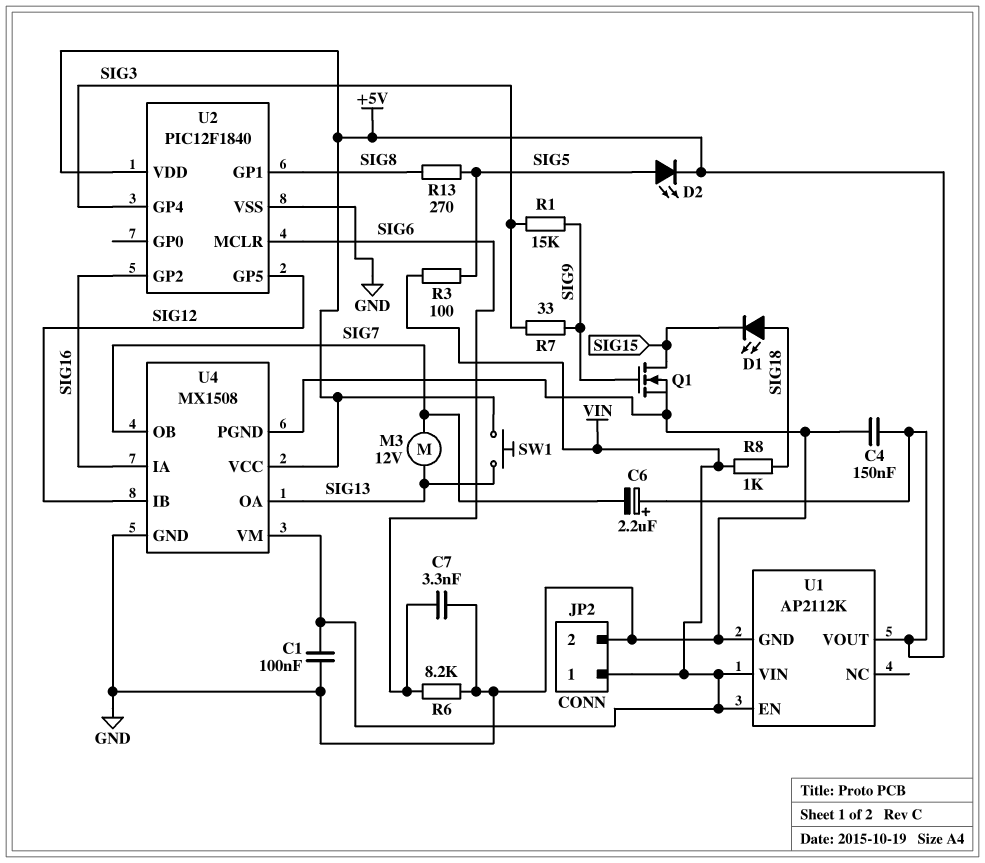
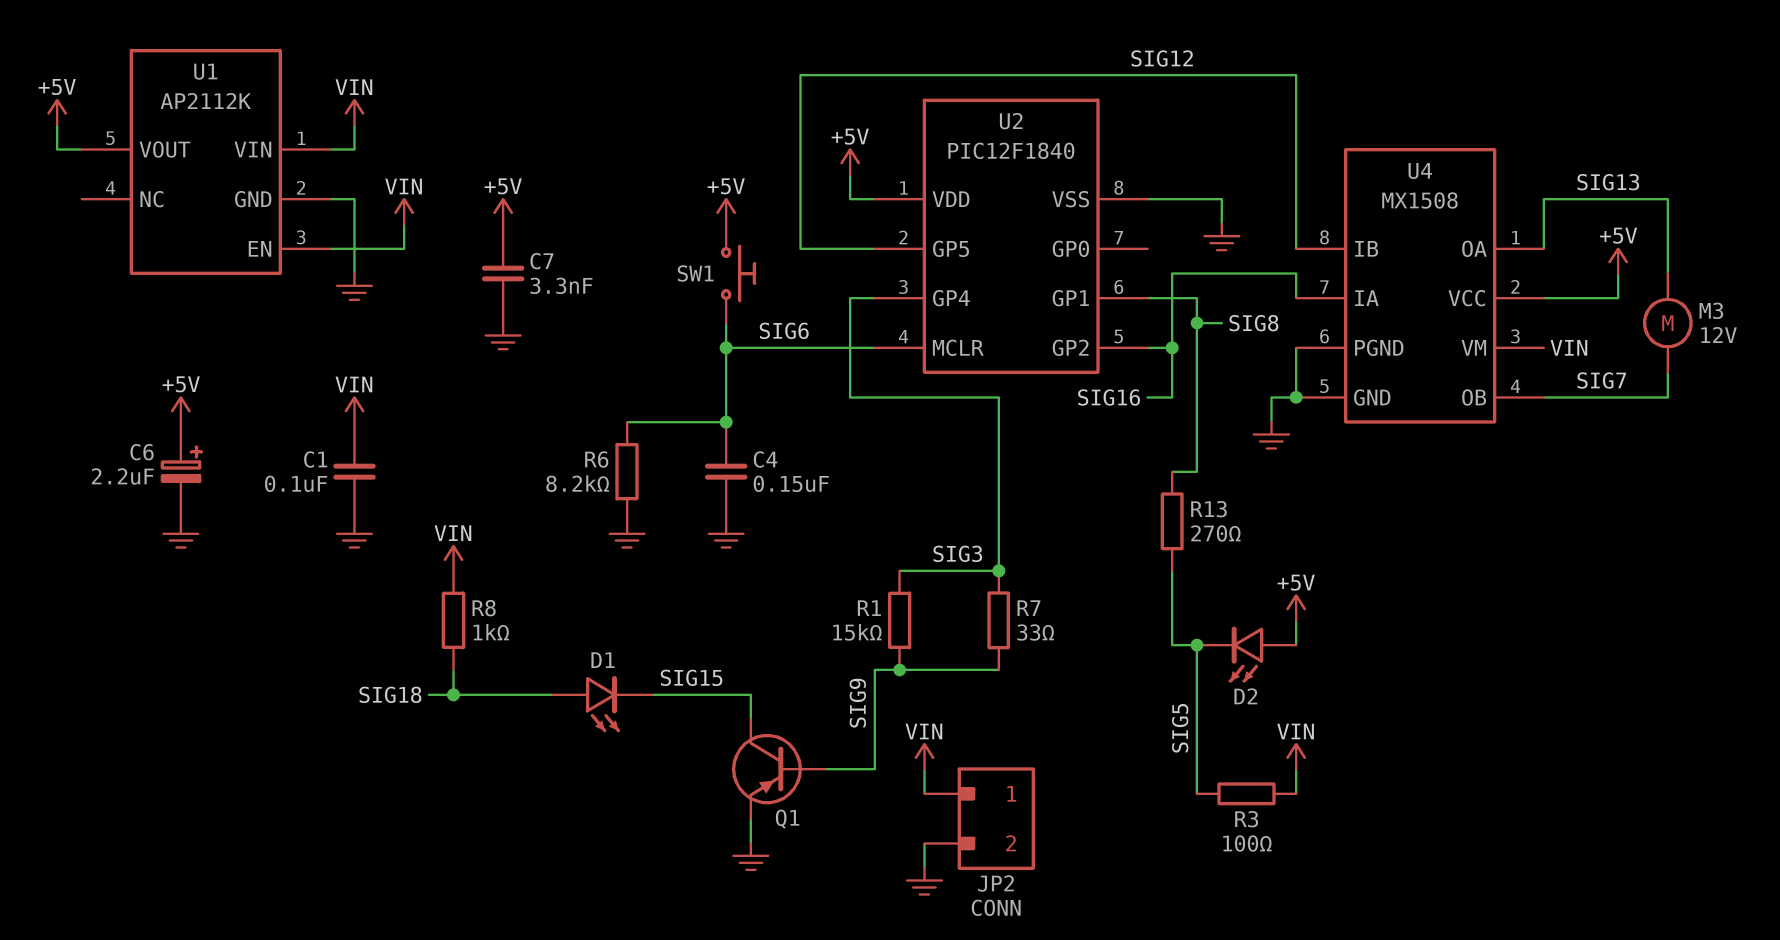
C4: 150nF (+5V, GND) -> 150nF (GND, SIG6)
C6: 2.2uF (plus +5V, minus SIG7) -> 2.2uF (plus +5V, minus GND)
C7: 3.3nF (GND, SIG6) -> 3.3nF (+5V, GND)
D2: LED (A SIG5, K +5V) -> LED (A +5V, K SIG5)
Q1: NMOS (G SIG9, D SIG15, S GND) -> PNP (B SIG9, C SIG15, E GND)
SW1: button (+5V, SIG13) -> button (+5V, SIG6)

